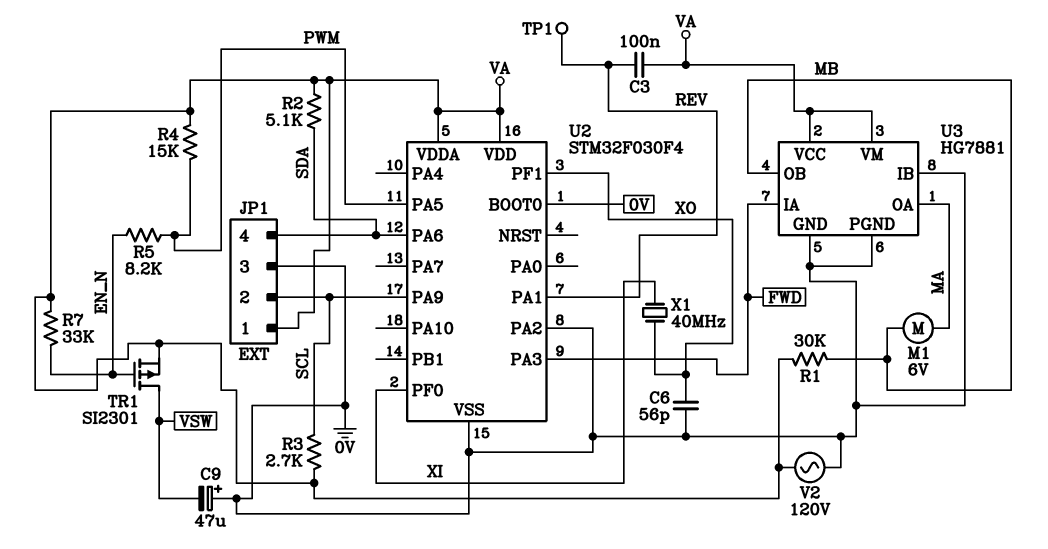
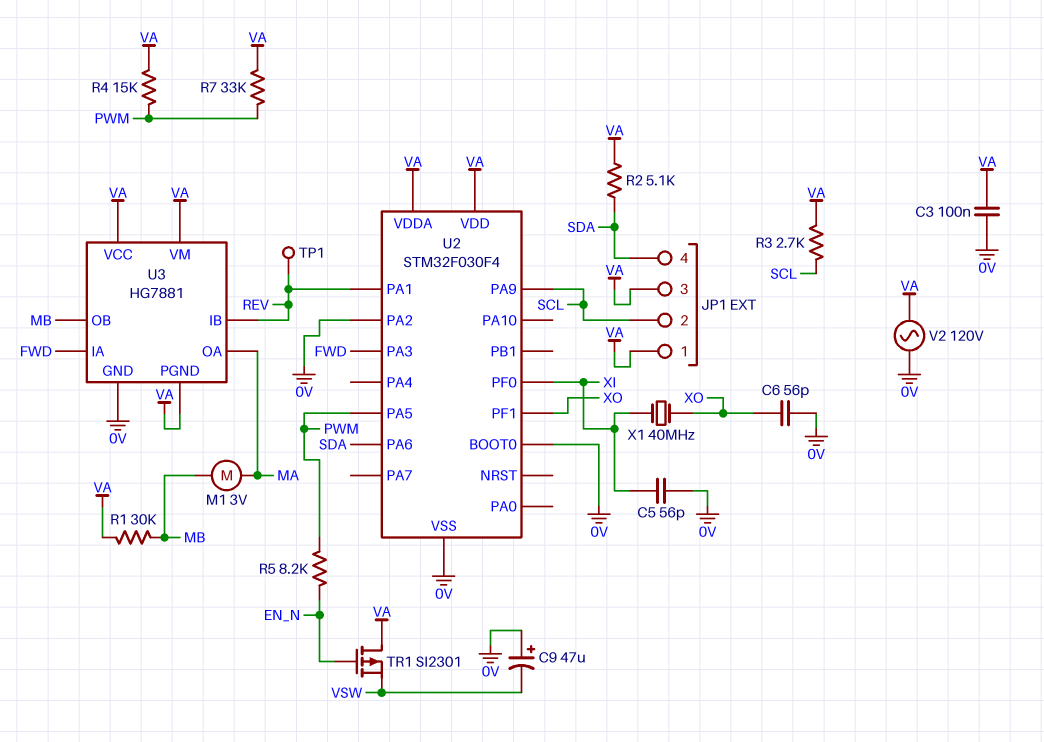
C3: 100nF (REV, VA) -> 100nF (0V, VA)
C5: none -> 56pF (0V, XI)
JP1 pin 3: 0V -> VA
M1: motor 6V (MA, MB) -> motor 3V (MA, MB)
R7: 33k (EN_N, VA) -> 33k (PWM, VA)
TR1: PMOS SI2301 (G EN_N, D VSW, S VA) -> PMOS SI2301 (G EN_N, D VA, S VSW)
U3 pin IB: 0V -> REV
U3 pin PGND: 0V -> VA

